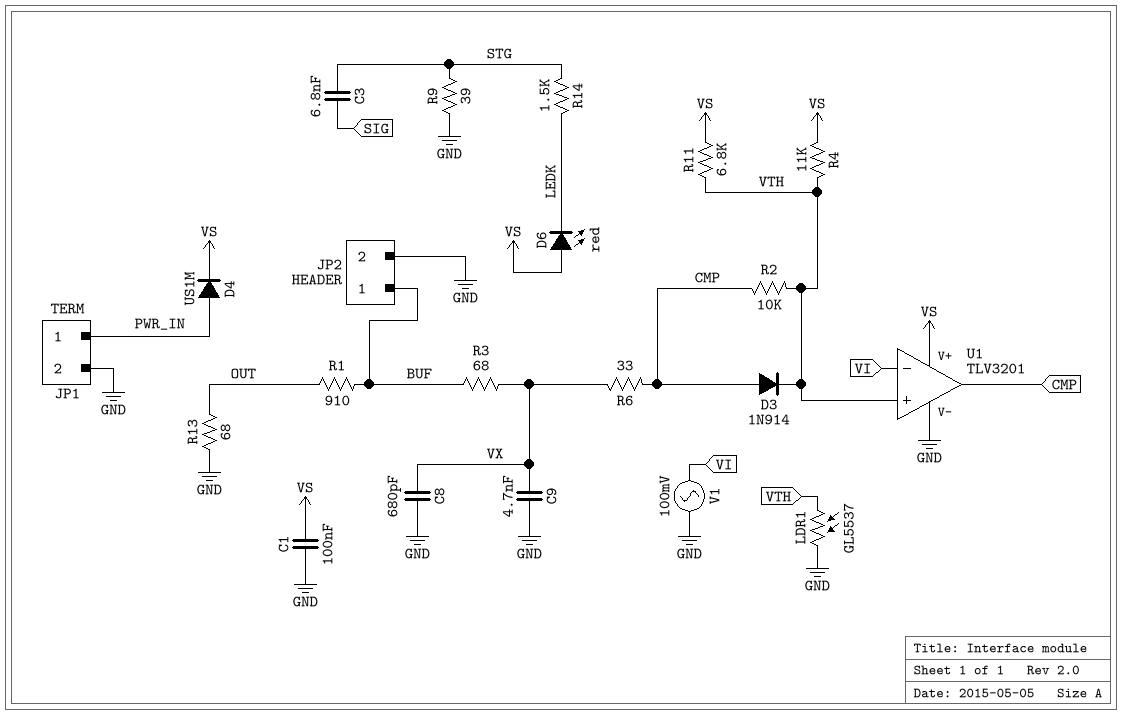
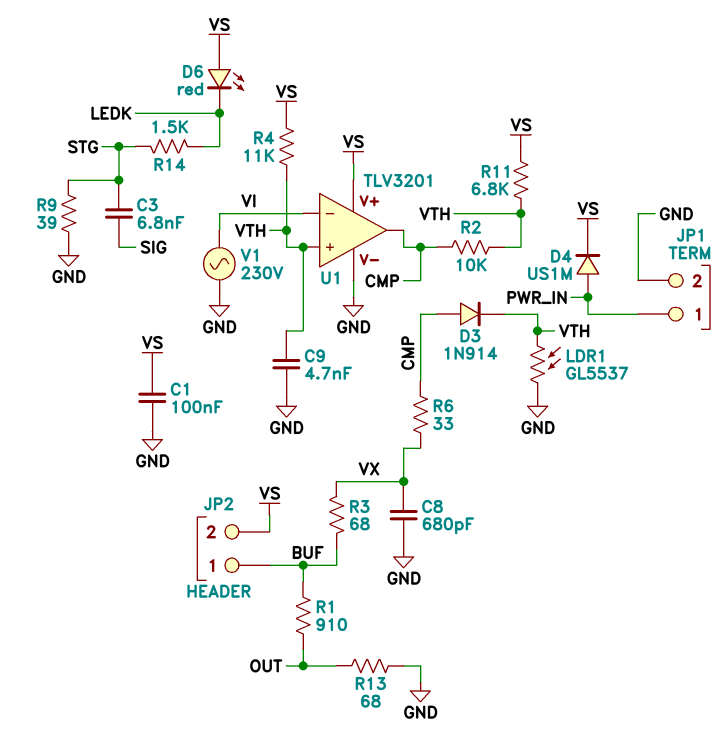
C9: 4.7nF (GND, VX) -> 4.7nF (GND, VTH)
JP2 pin 2: GND -> VS
V1: AC 100mV (GND, VI) -> AC 230V (GND, VI)

